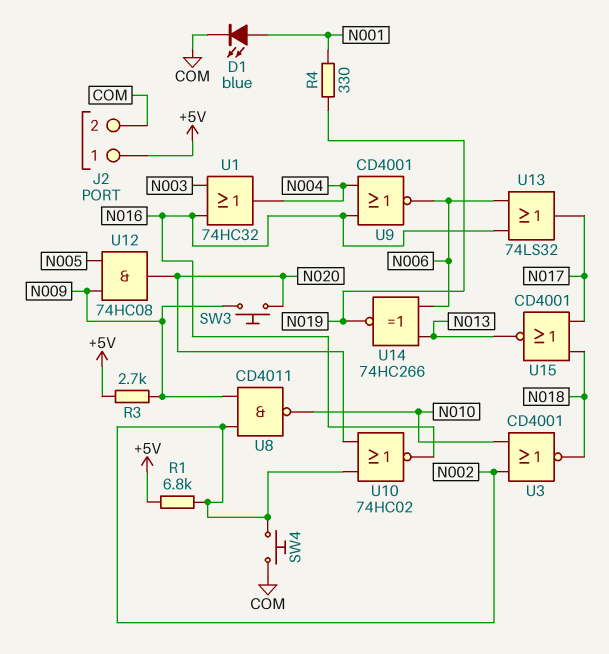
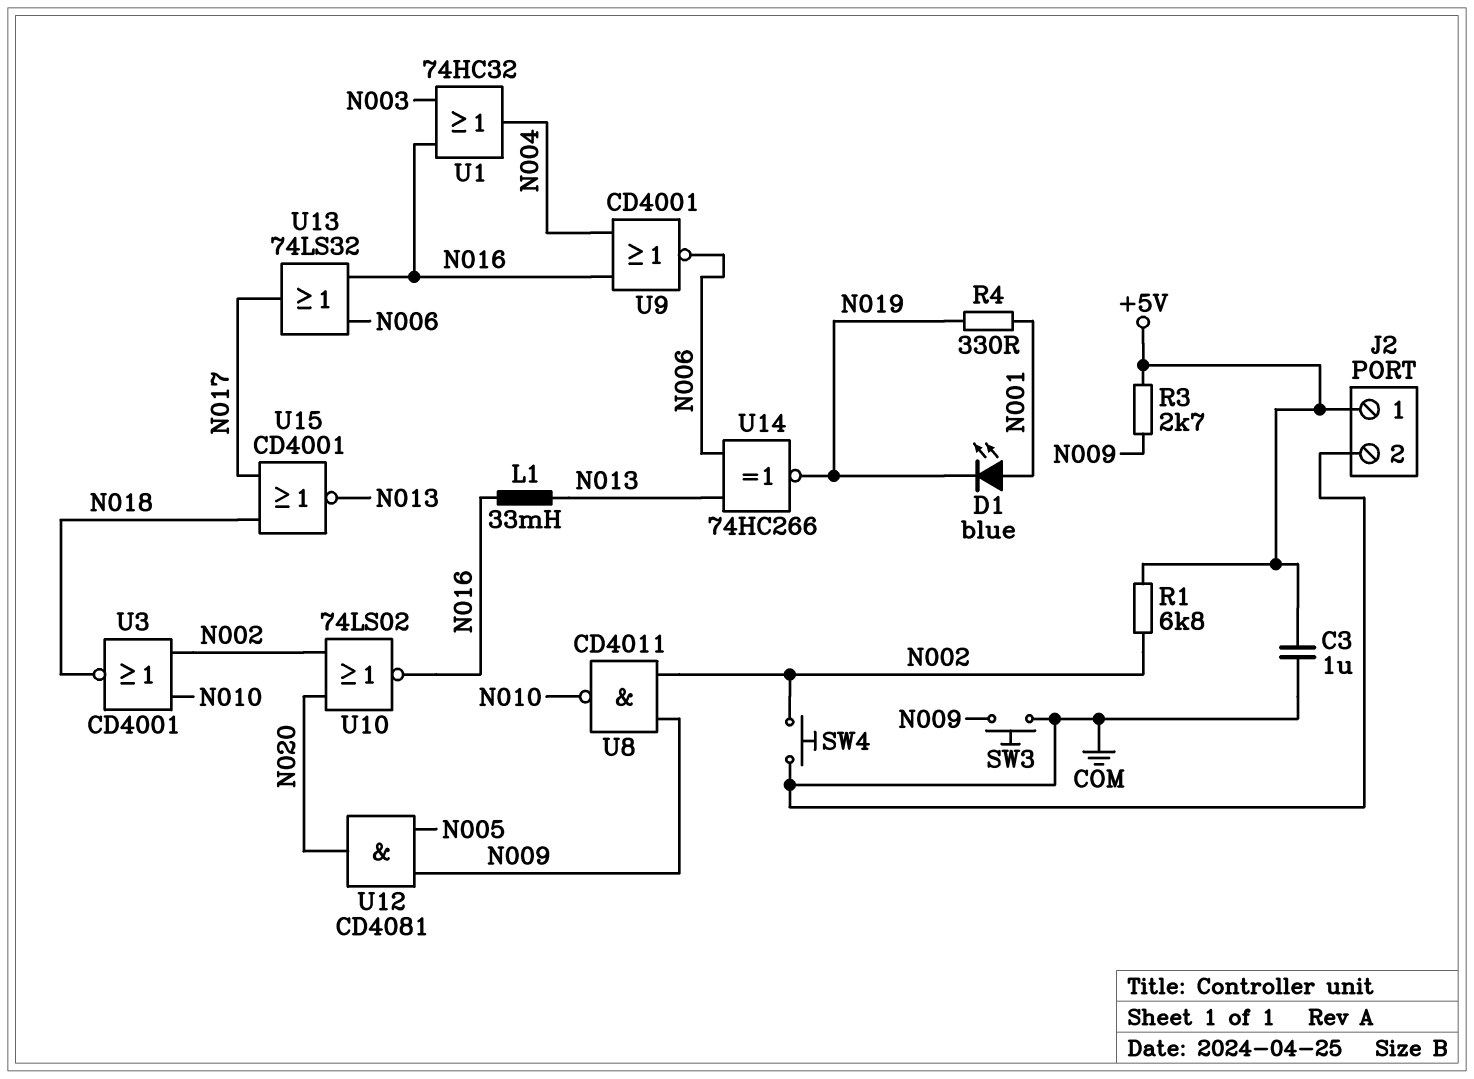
C3: none -> 1uF (+5V, COM)
D1: LED blue (A N001, K COM) -> LED blue (A N001, K N019)
L1: none -> 33mH (N013, N016)
SW3: button (N009, N020) -> button (COM, N009)
U10: NOR 74HC02 (in N002, in N020, out N016) -> NOR 74LS02 (in N002, in N020, out N016)
U12: AND 74HC08 (in N005, in N009, out N020) -> AND CD4081 (in N005, in N009, out N020)

